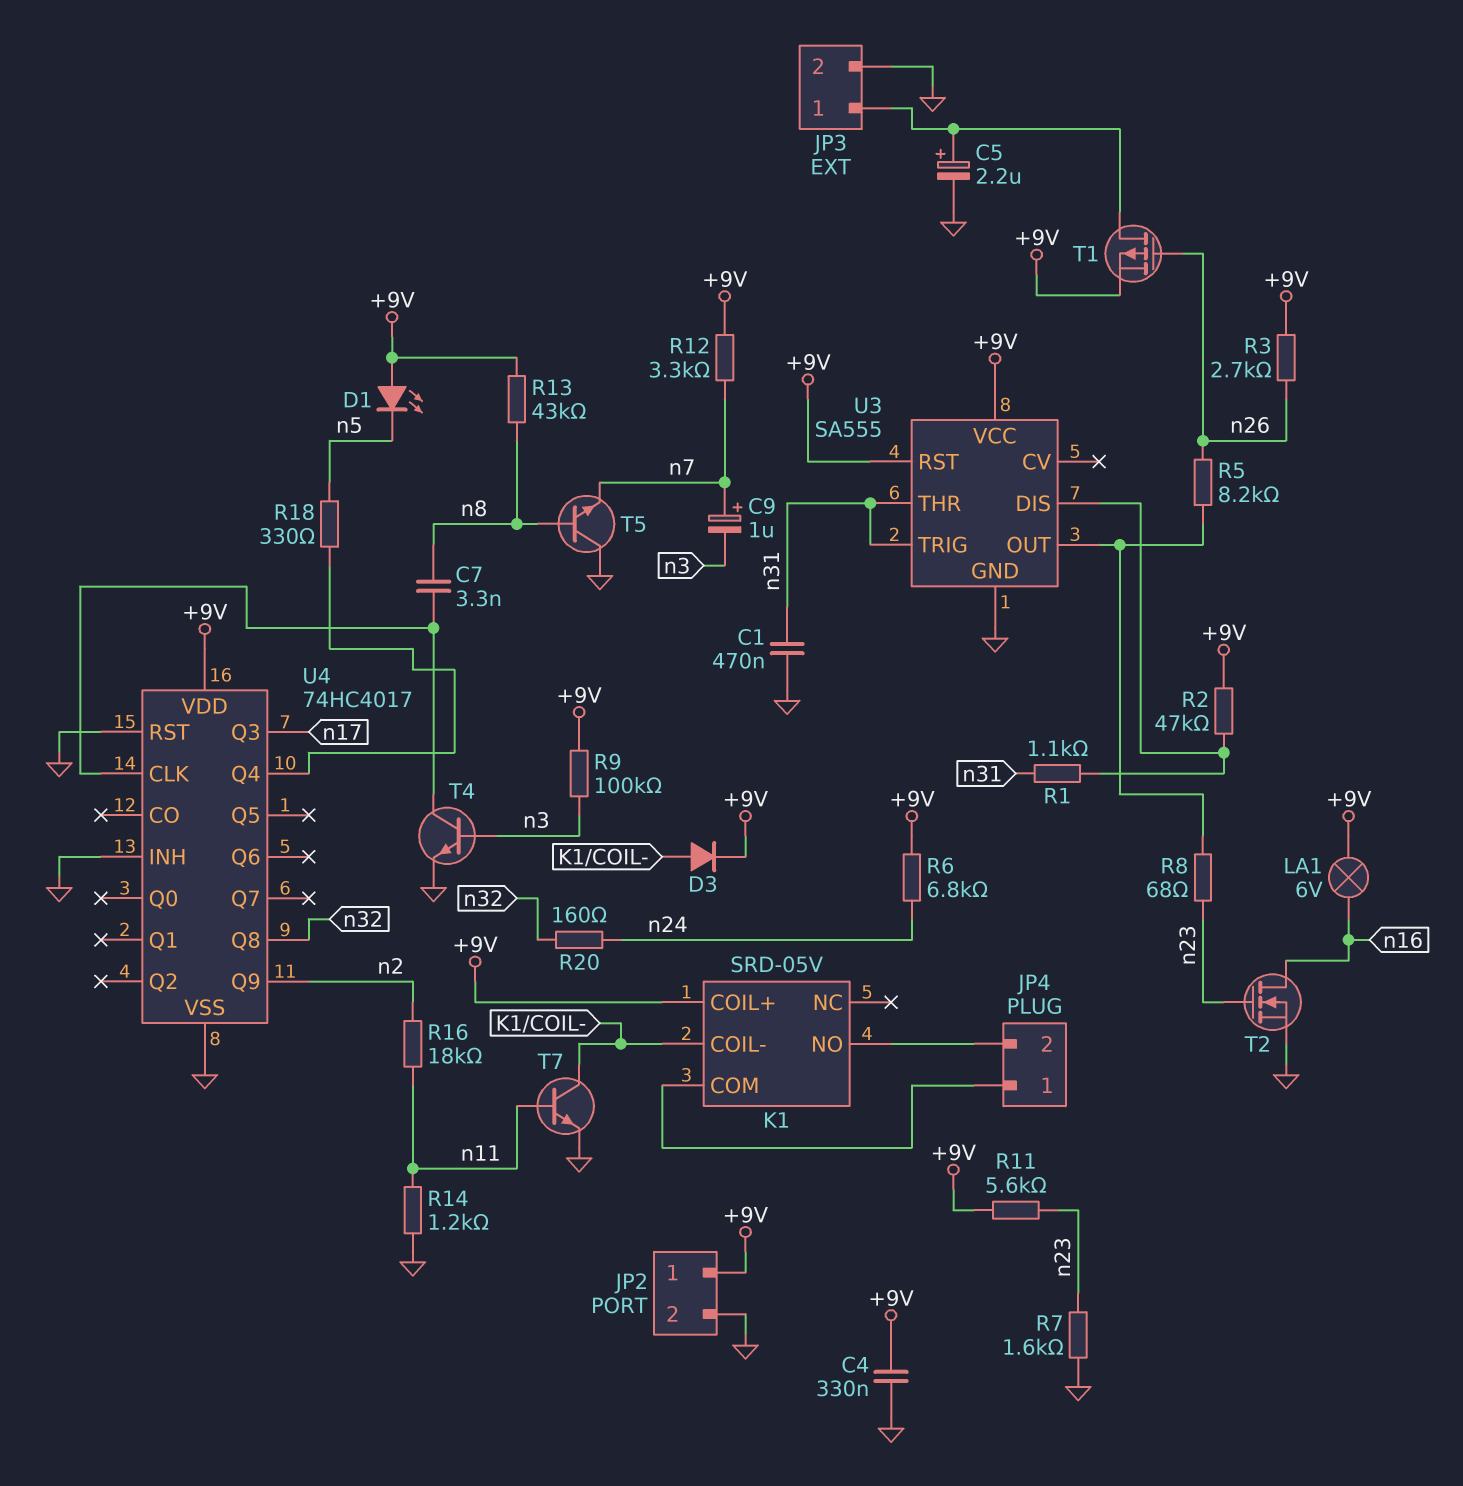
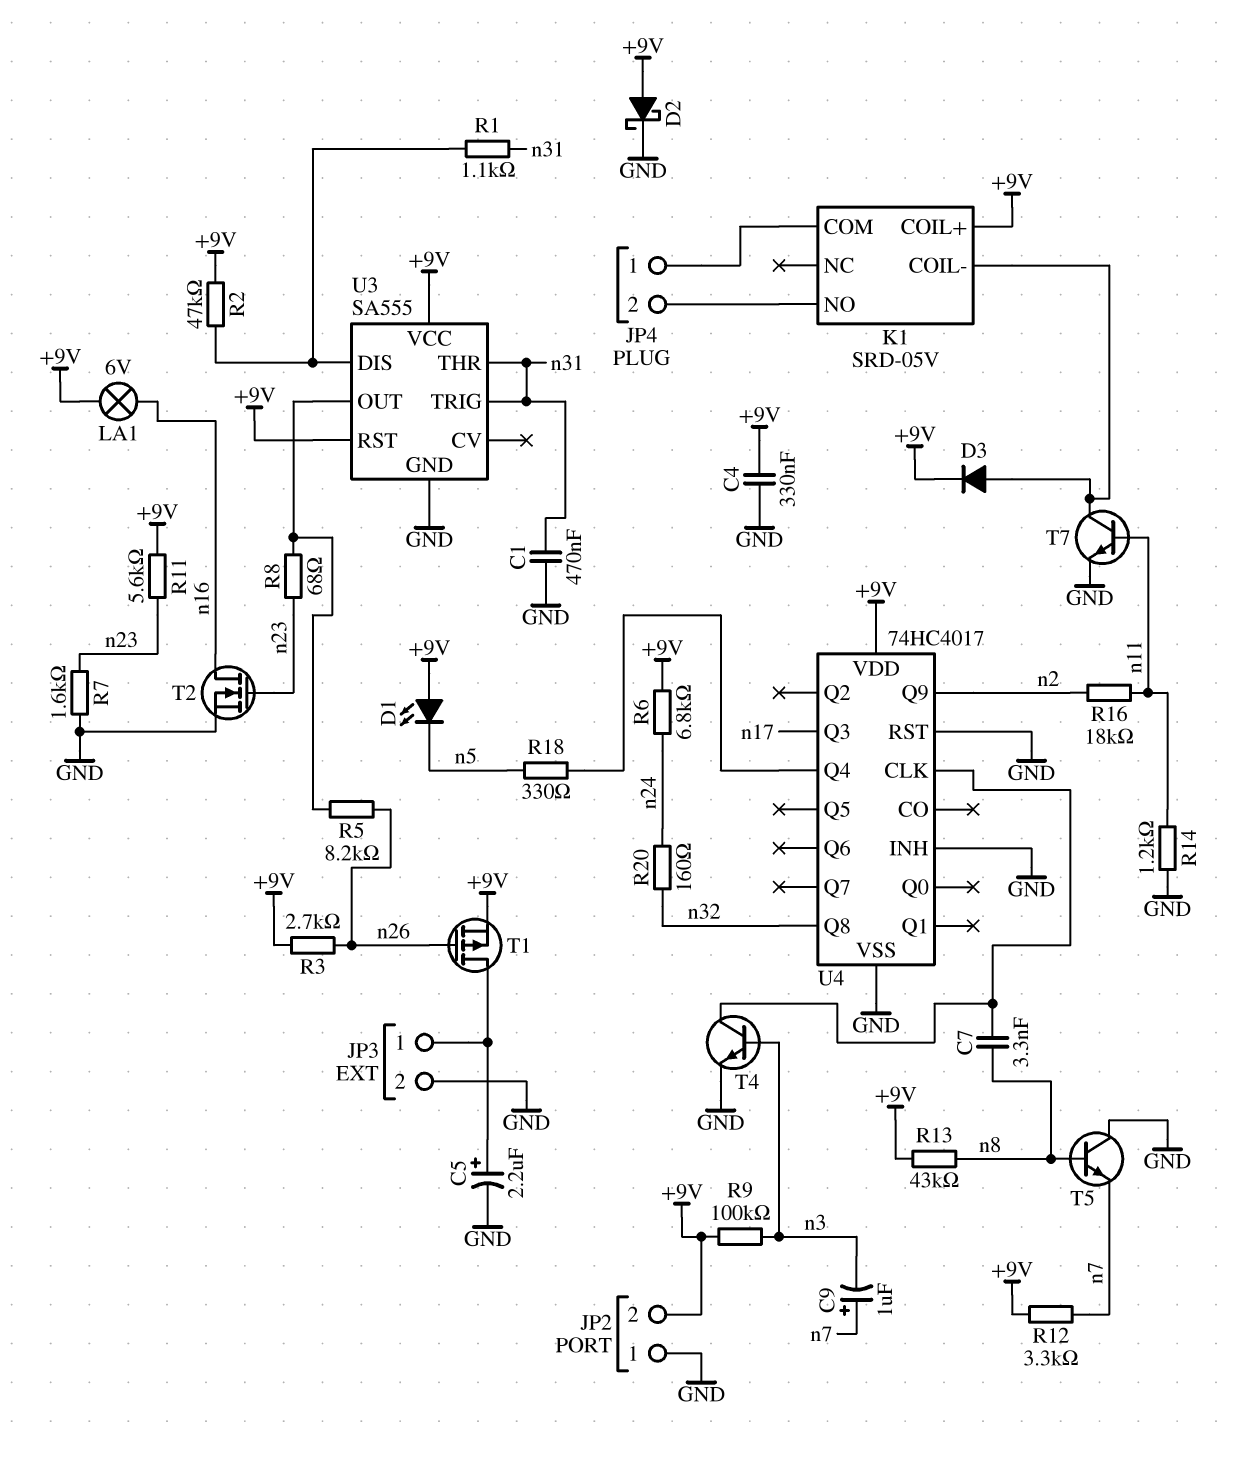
D2: none -> schottky (A +9V, K GND)
JP2 pin 1: +9V -> GND
JP2 pin 2: GND -> +9V

